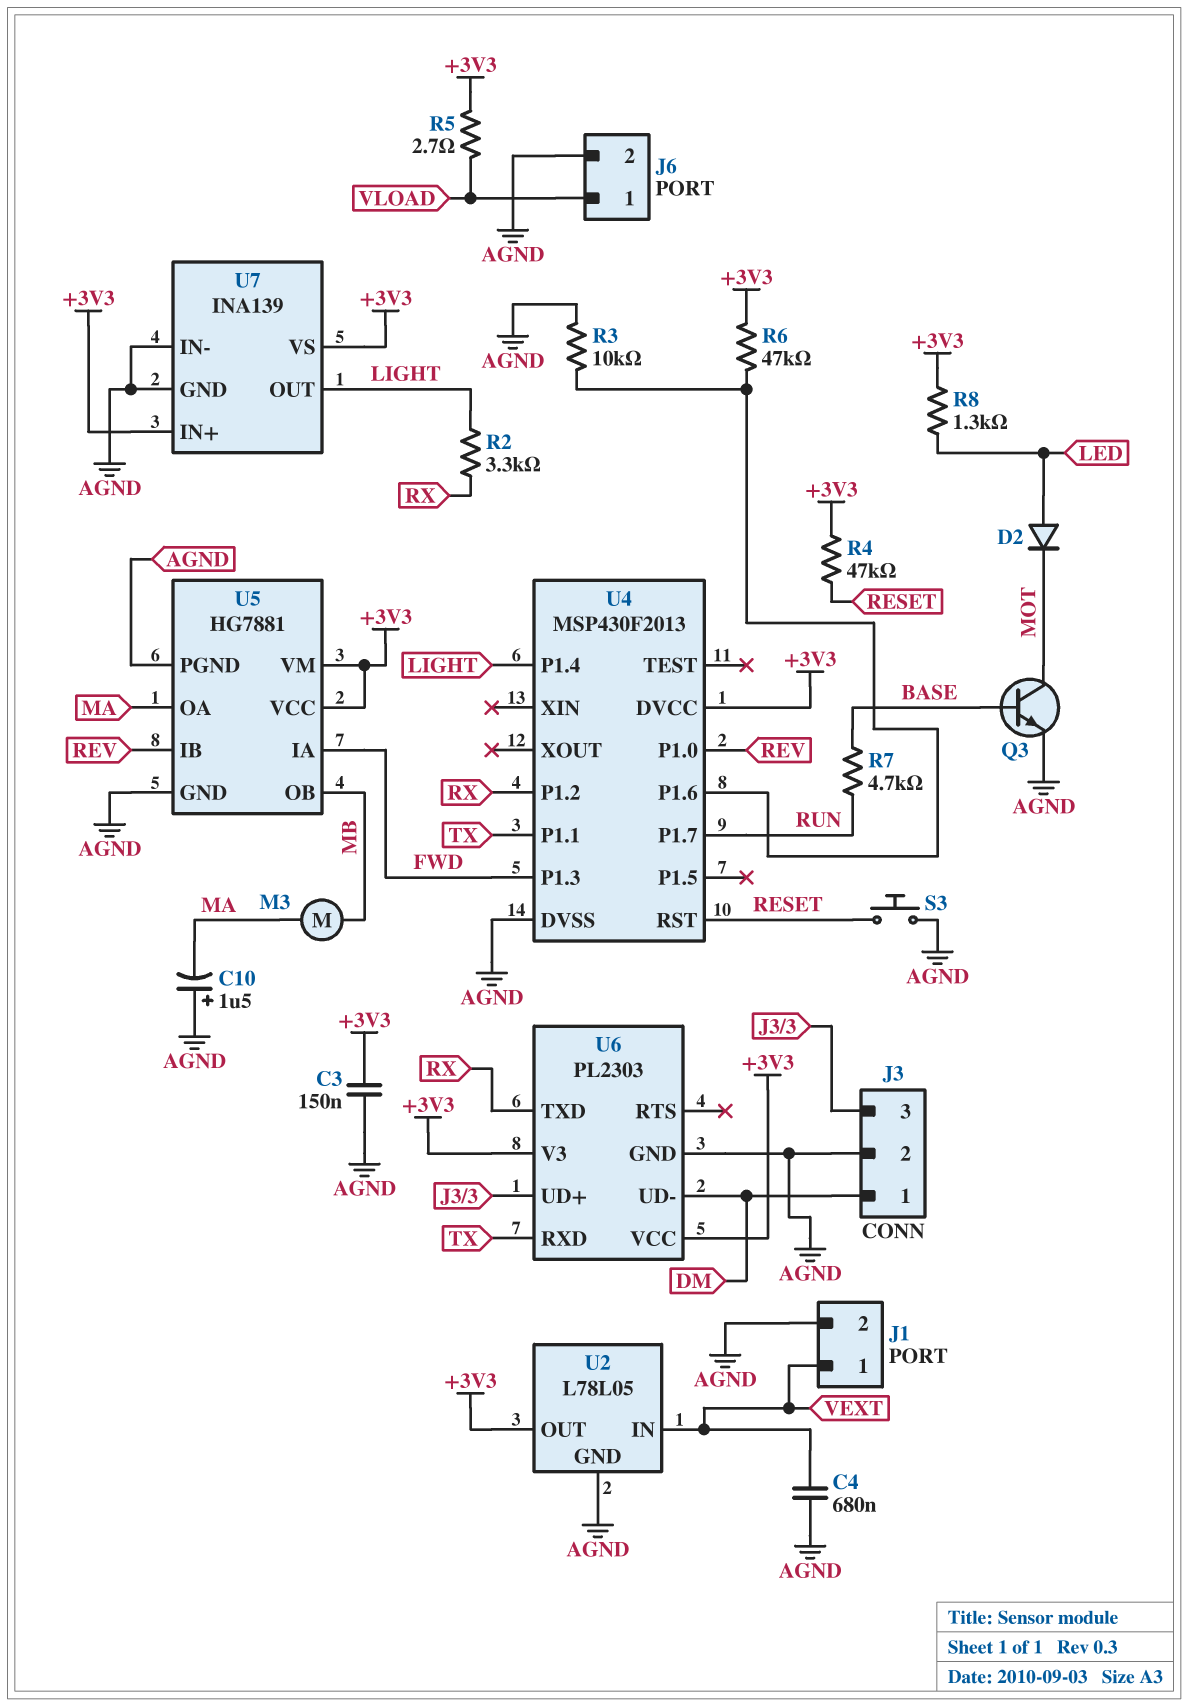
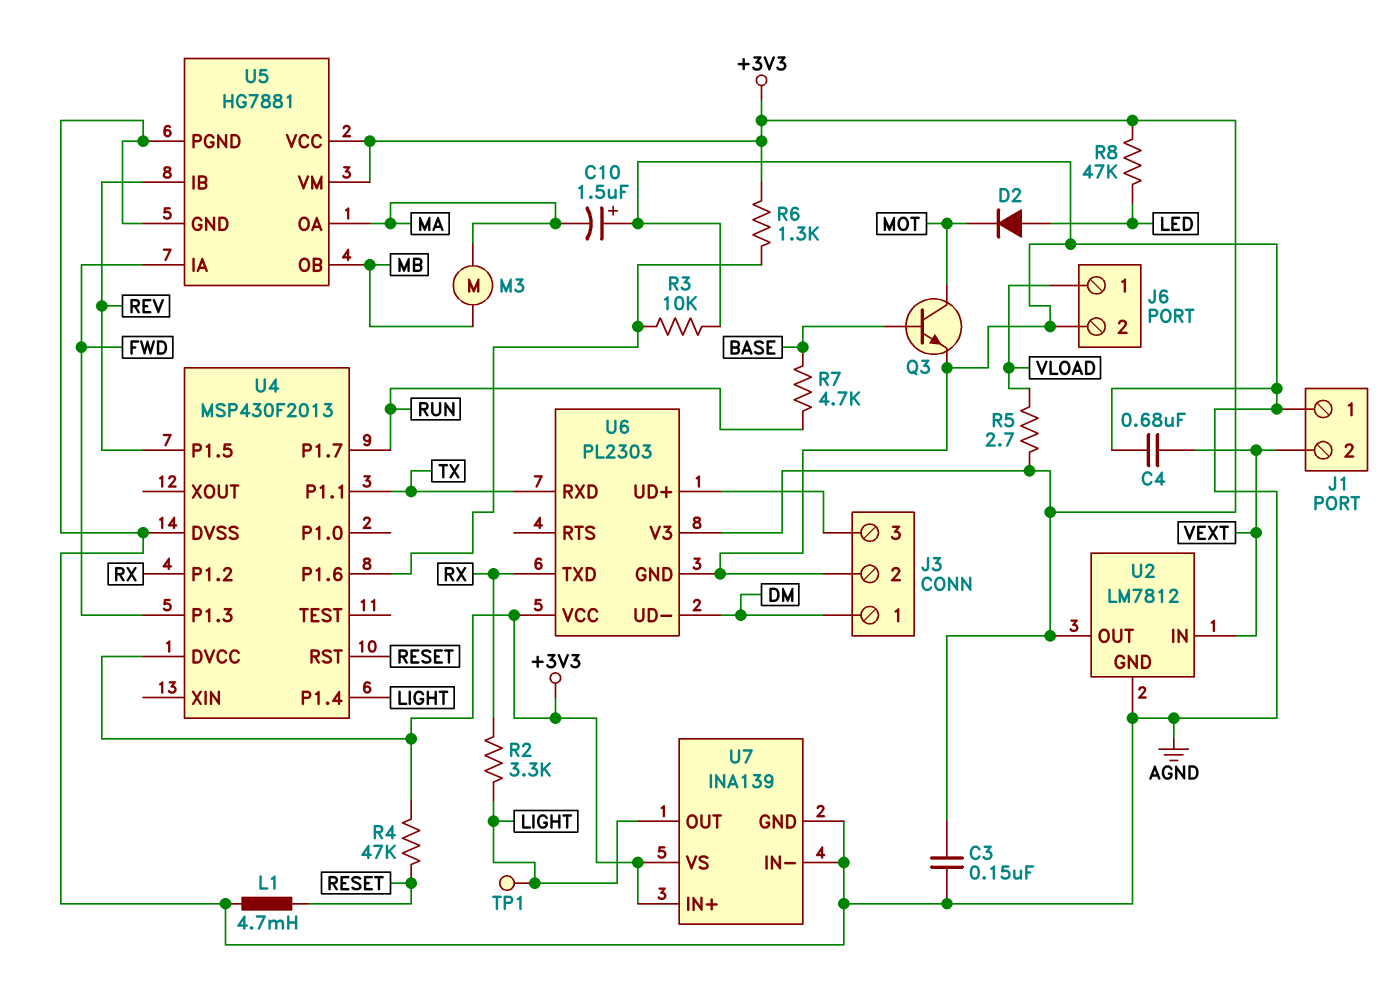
J1 pin 1: VEXT -> AGND
J1 pin 2: AGND -> VEXT
L1: none -> 4.7mH (AGND, RESET)
R6: 47k (+3V3, U4/P1.6) -> 1.3k (+3V3, U4/P1.6)
R8: 1.3k (+3V3, LED) -> 47k (+3V3, LED)
S3: button (AGND, RESET) -> none
TP1: none -> test point (LIGHT)
U2: L78L05 -> LM7812
U4 pin P1.0: REV -> none
U4 pin P1.5: none -> REV

